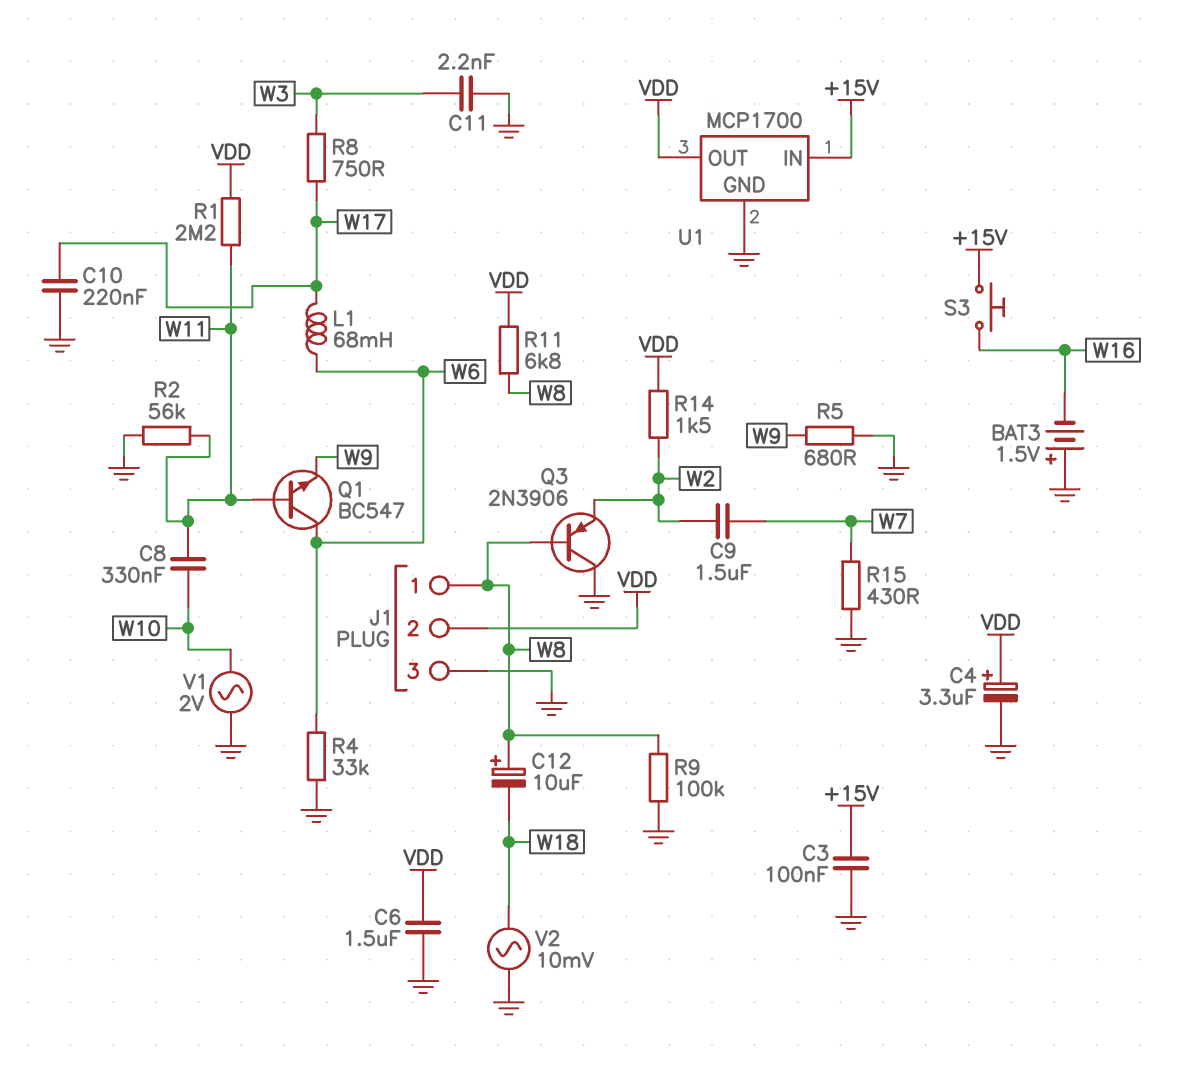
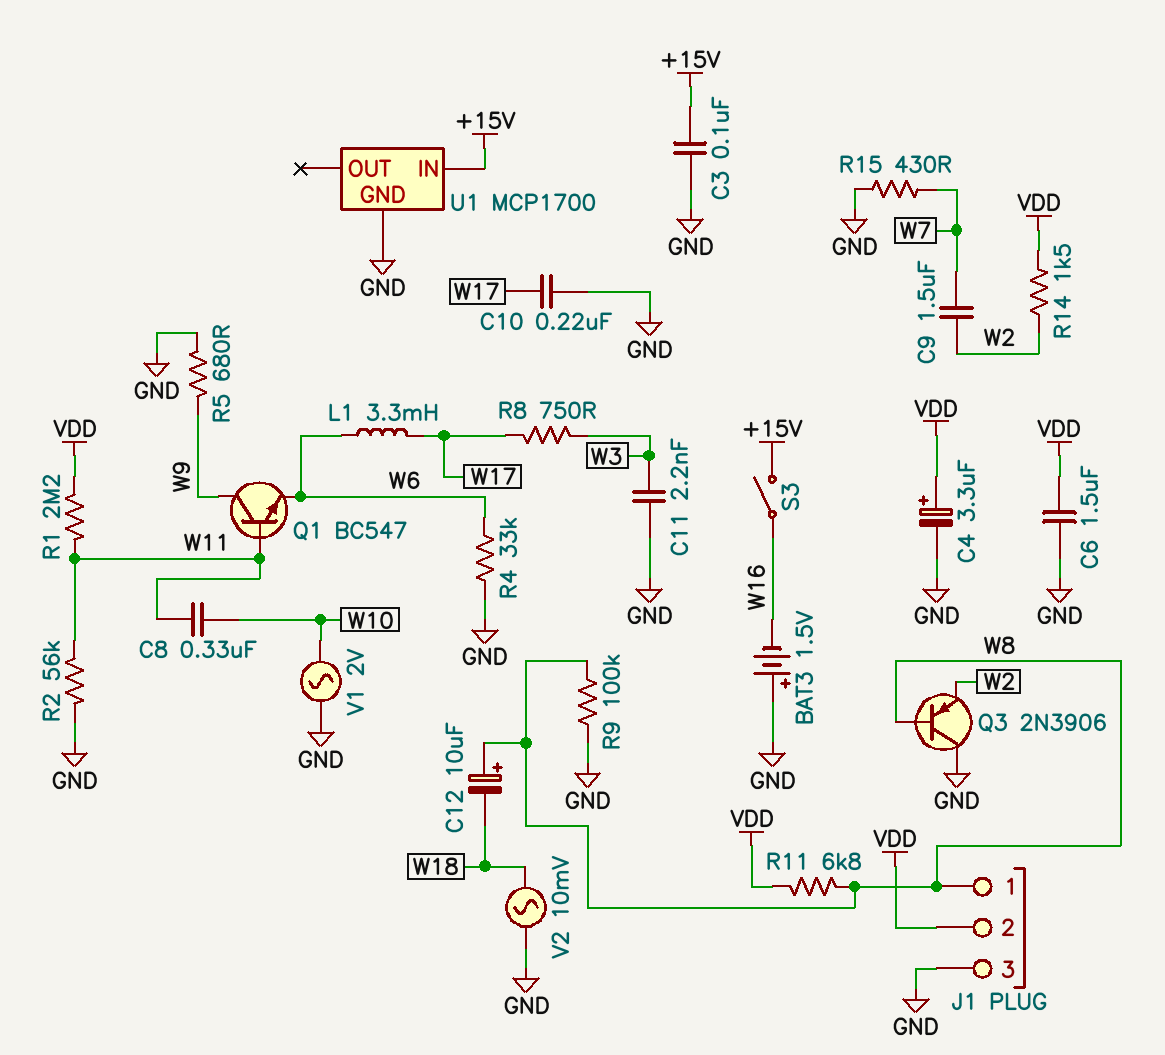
L1: 68mH (W6, W17) -> 3.3mH (W6, W17)
Q1: NPN BC547 (B W11, C W6, E W9) -> NPN BC547 (B W11, C W9, E W6)
S3: button (+15V, W16) -> switch (+15V, W16)
U1 pin OUT: VDD -> none

